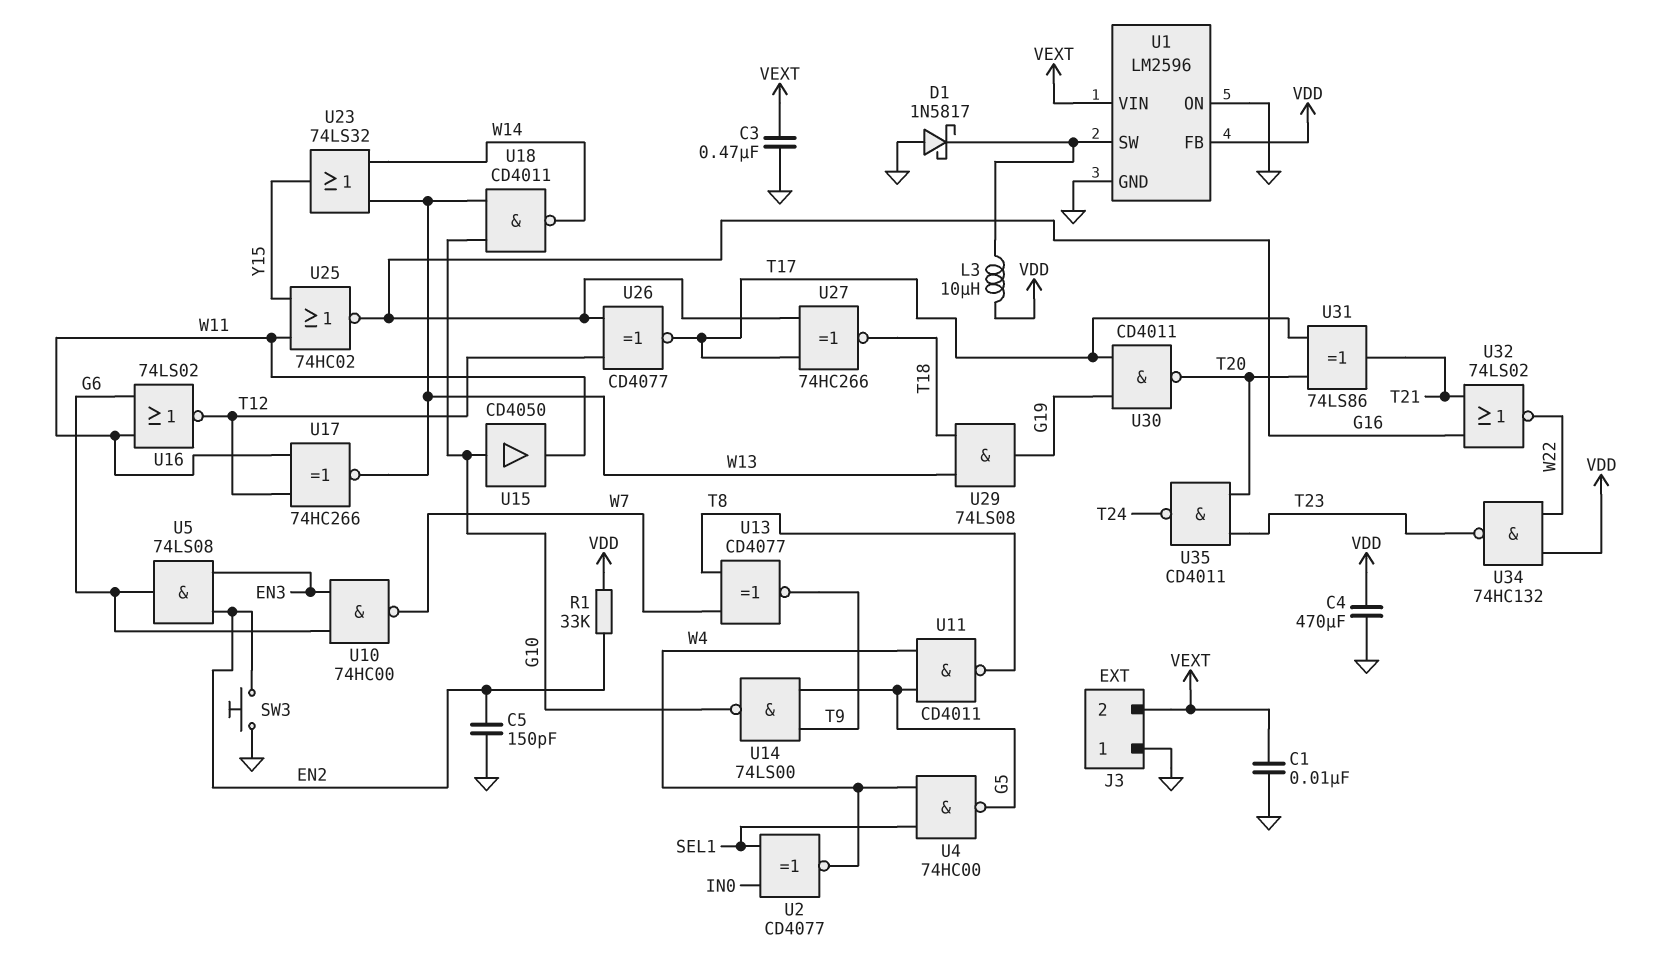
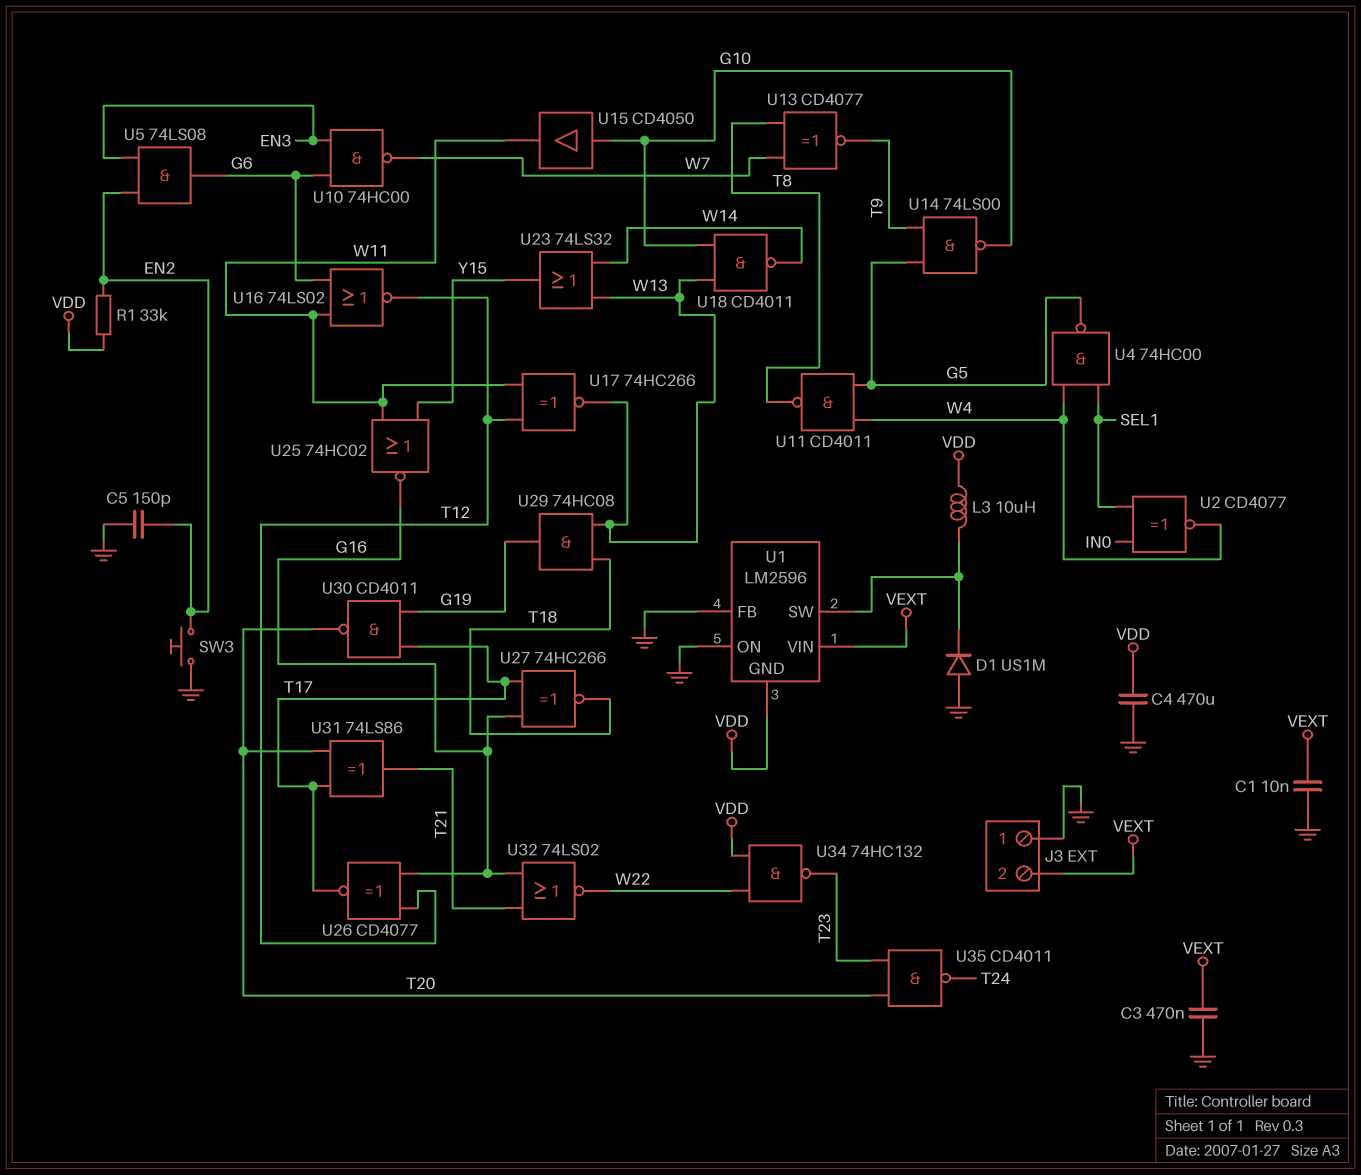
D1: schottky 1N5817 (A GND, K U1/SW) -> diode US1M (A GND, K U1/SW)
U1 pin FB: VDD -> GND
U1 pin GND: GND -> VDD
U29: AND 74LS08 (in T18, in W13, out G19) -> AND 74HC08 (in T18, in W13, out G19)

